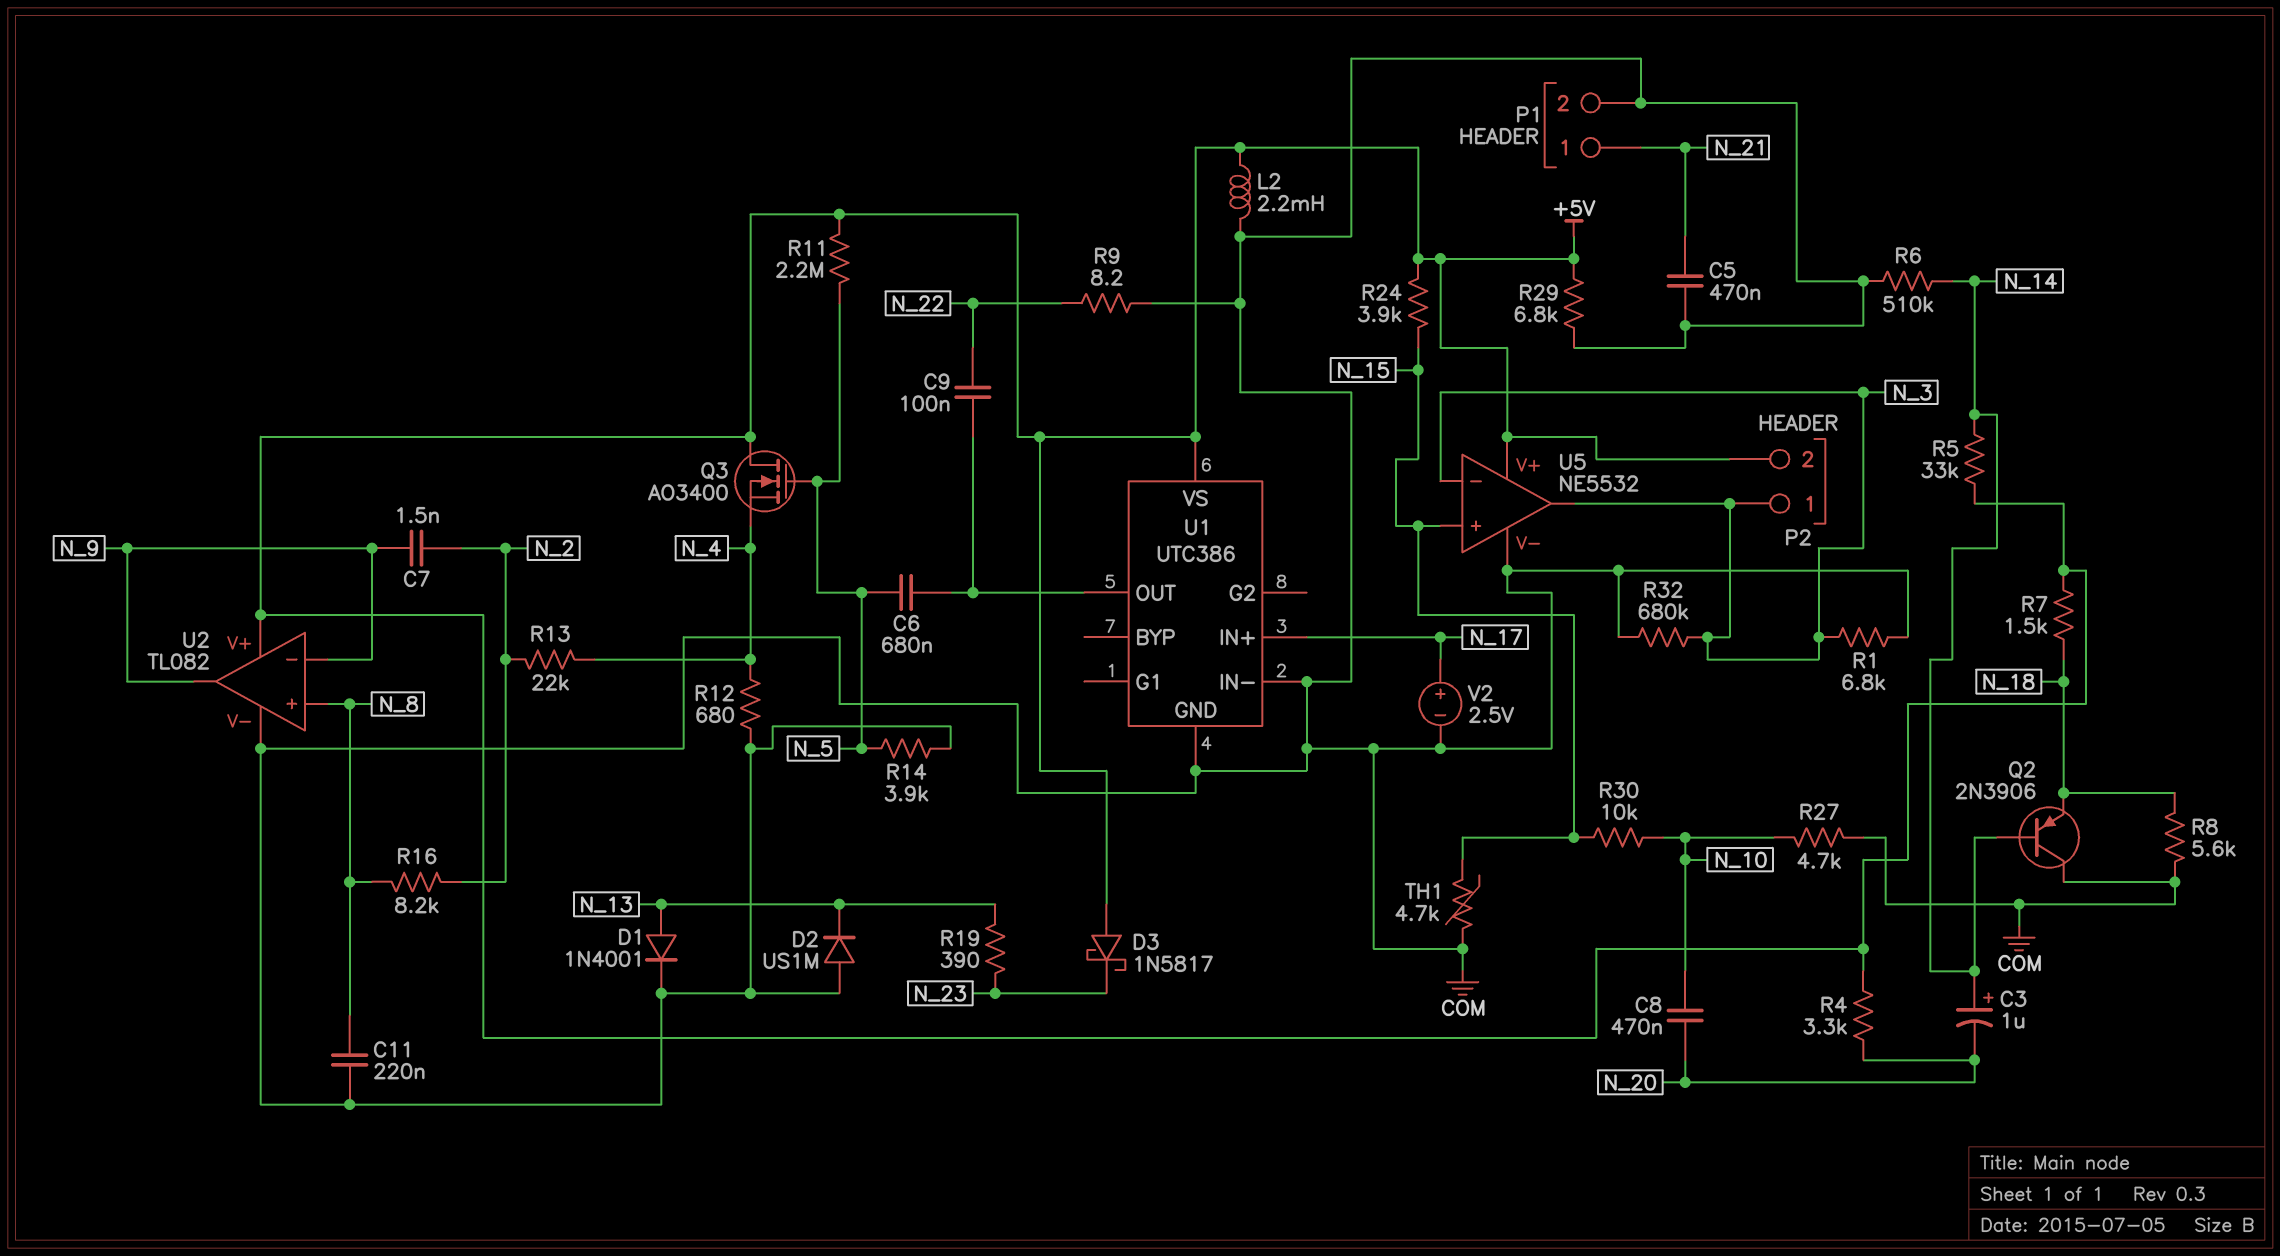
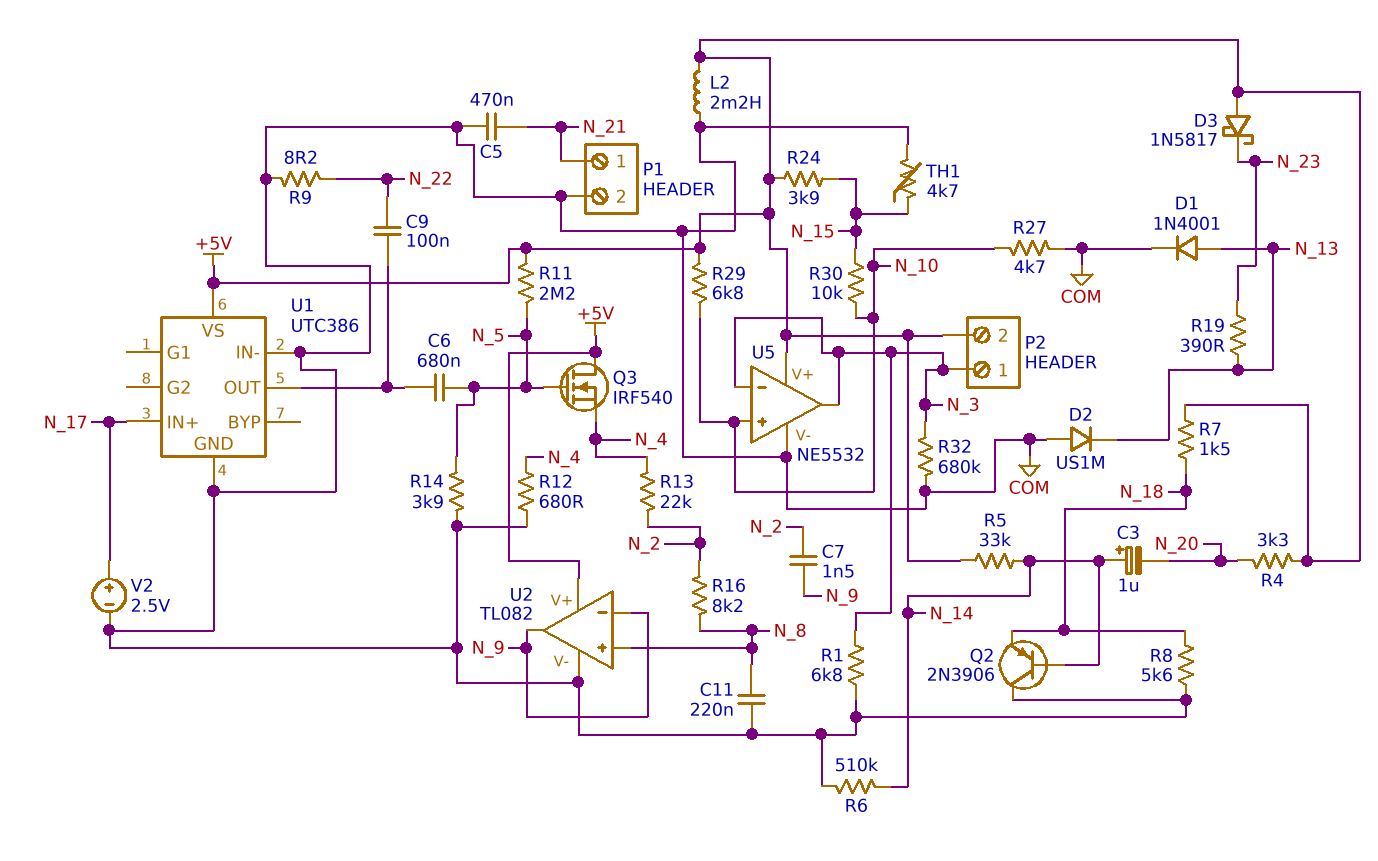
C8: 470nF (N_10, N_20) -> none
Q3: NMOS AO3400 (G N_5, D +5V, S N_4) -> NMOS IRF540 (G N_5, D +5V, S N_4)
R29: 6.8k (+5V, COM) -> 6.8k (+5V, N_10)
U5 pin in+: N_15 -> N_10

